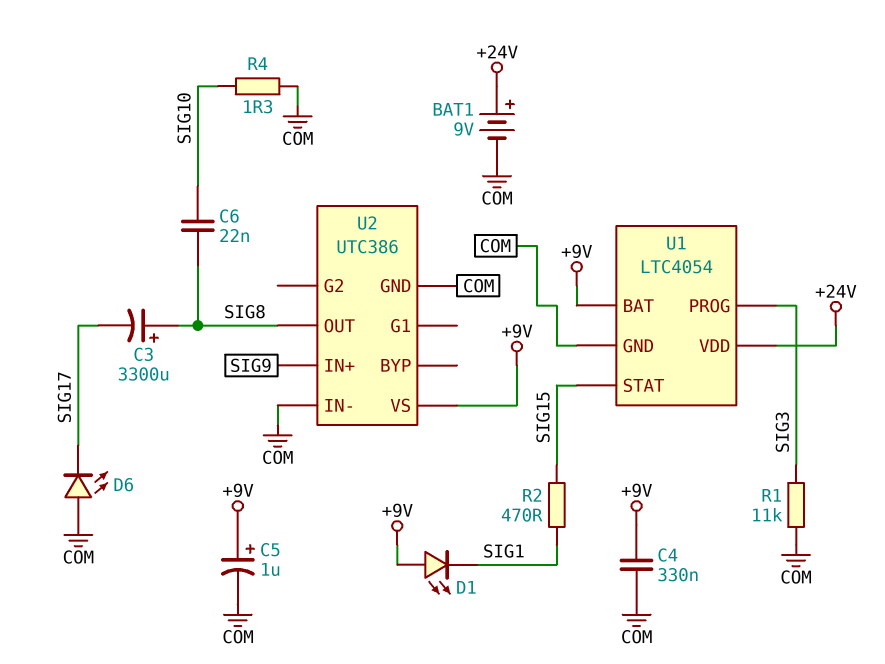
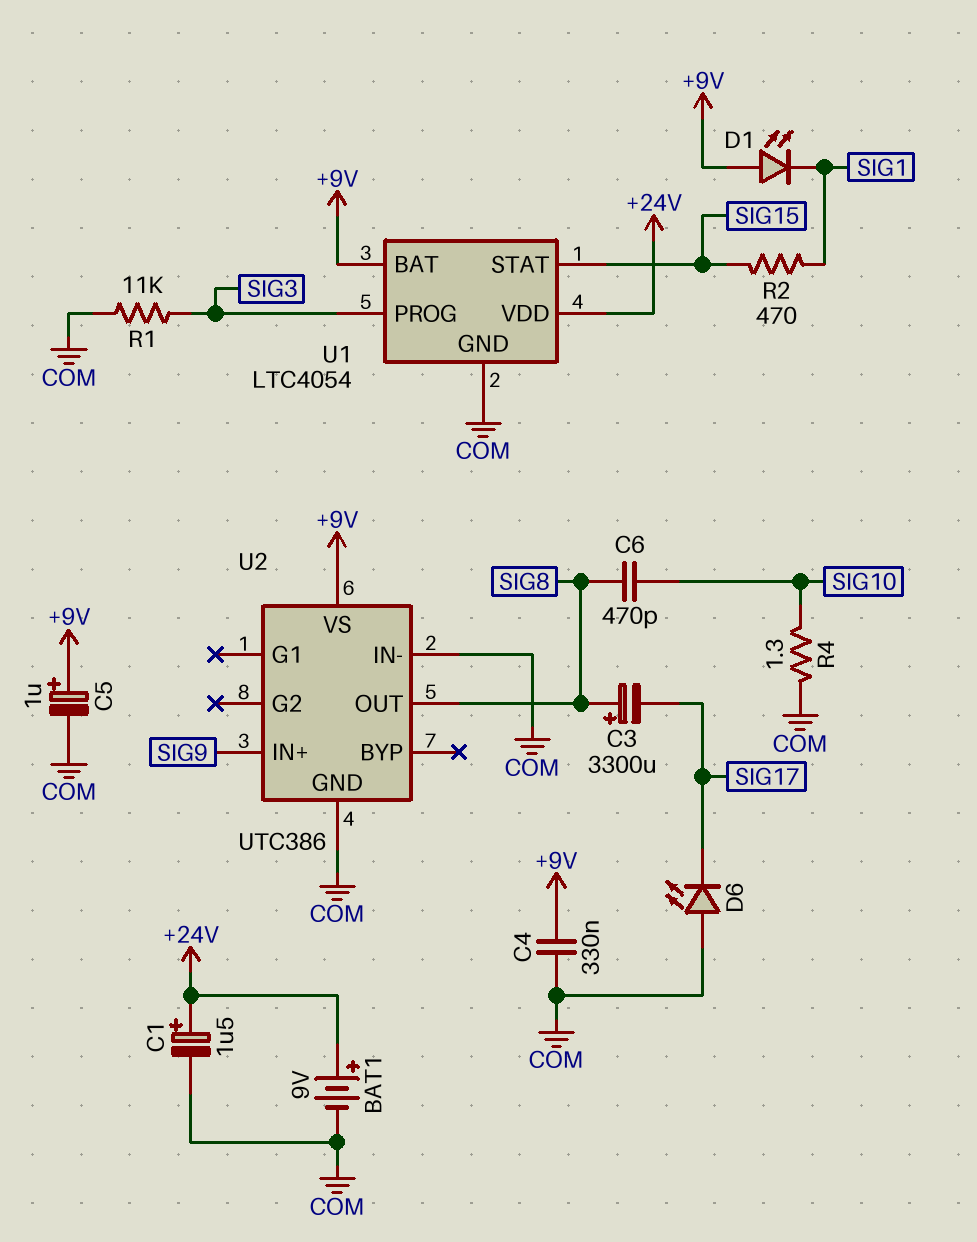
C1: none -> 1.5uF (plus +24V, minus COM)
C6: 22nF (SIG8, SIG10) -> 470pF (SIG8, SIG10)

